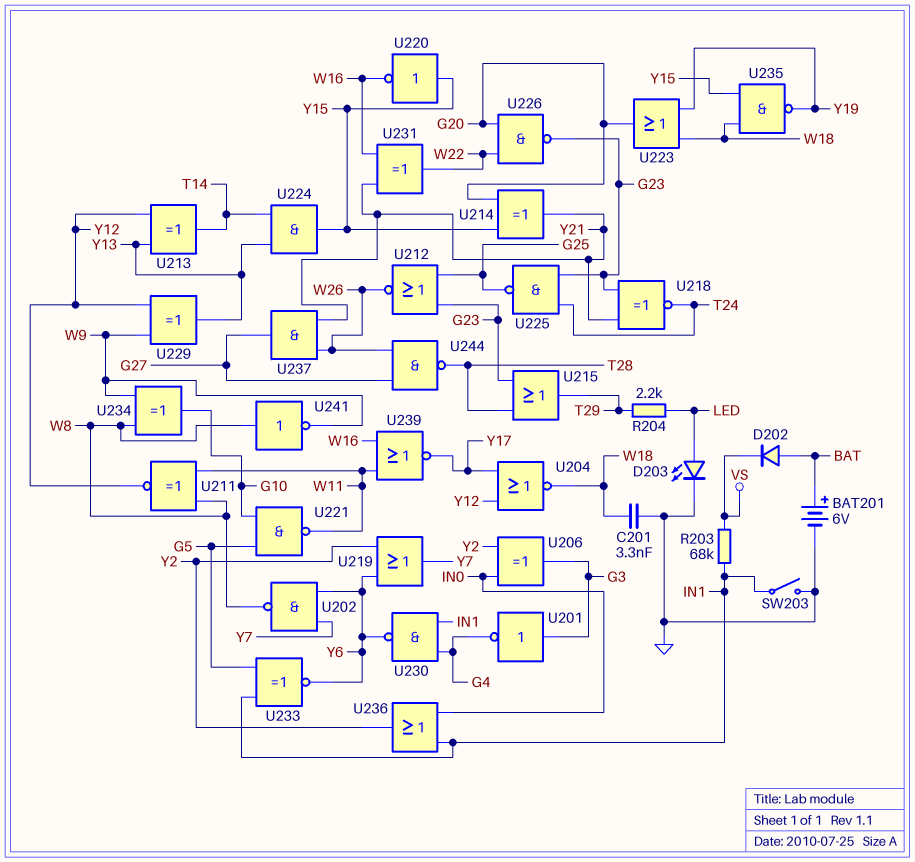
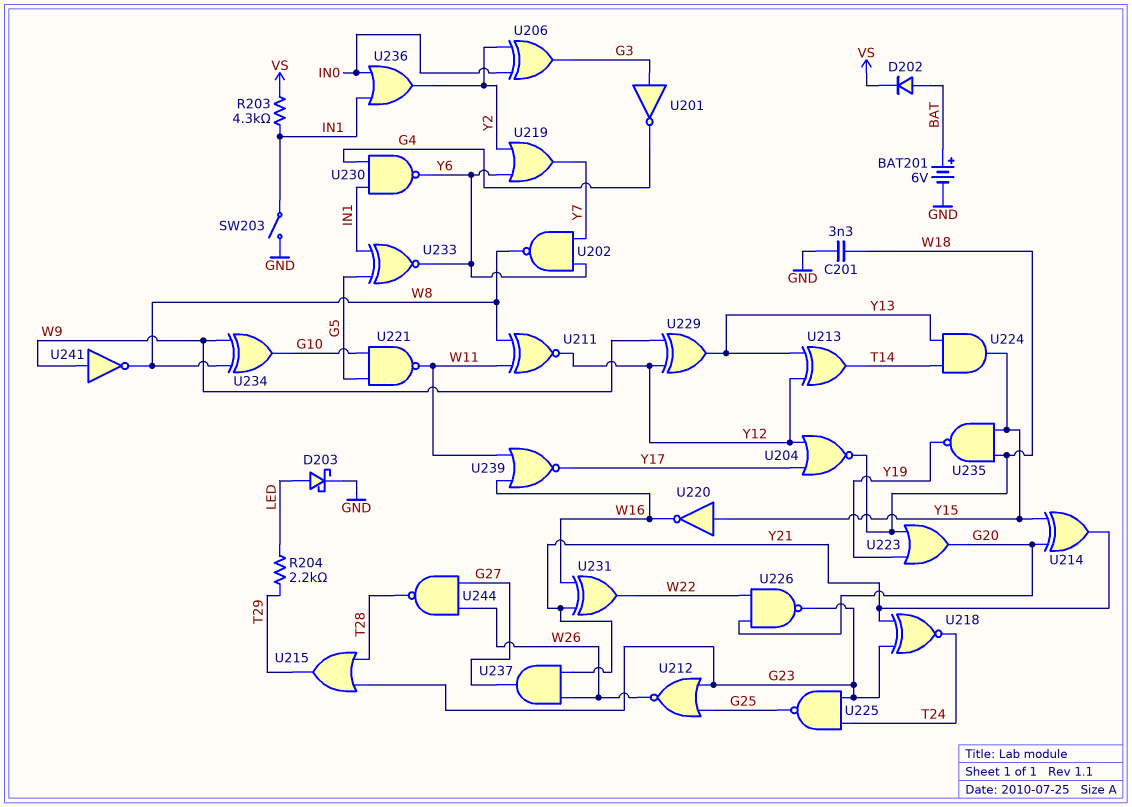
D203: LED (A LED, K GND) -> schottky (A LED, K GND)
R203: 68k (IN1, VS) -> 4.3k (IN1, VS)
U241: NOT (in W8, out W9) -> NOT (in W9, out W8)

